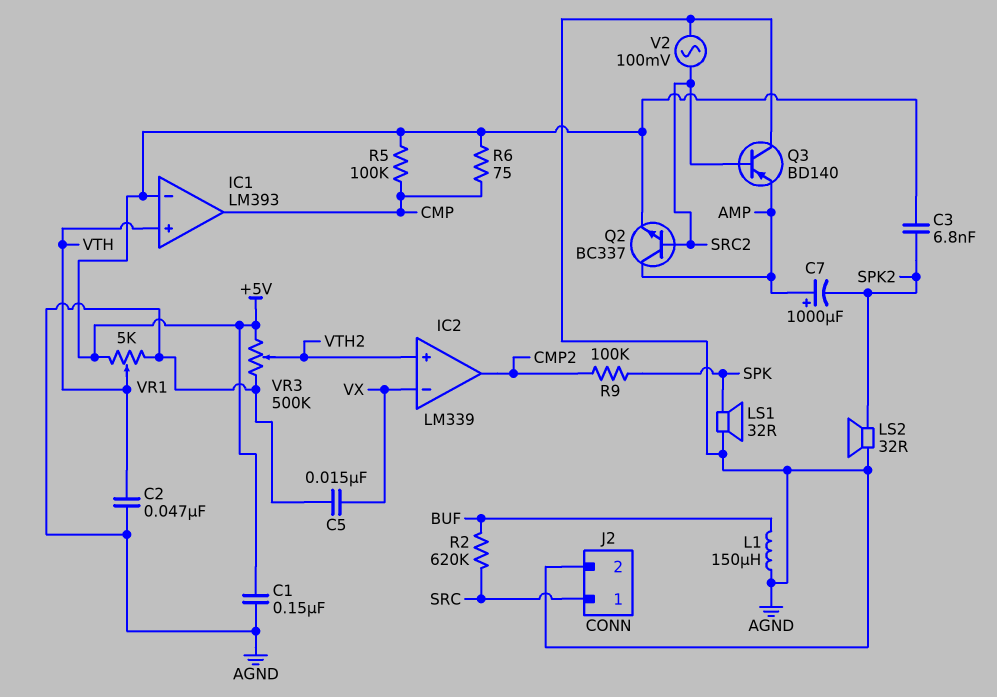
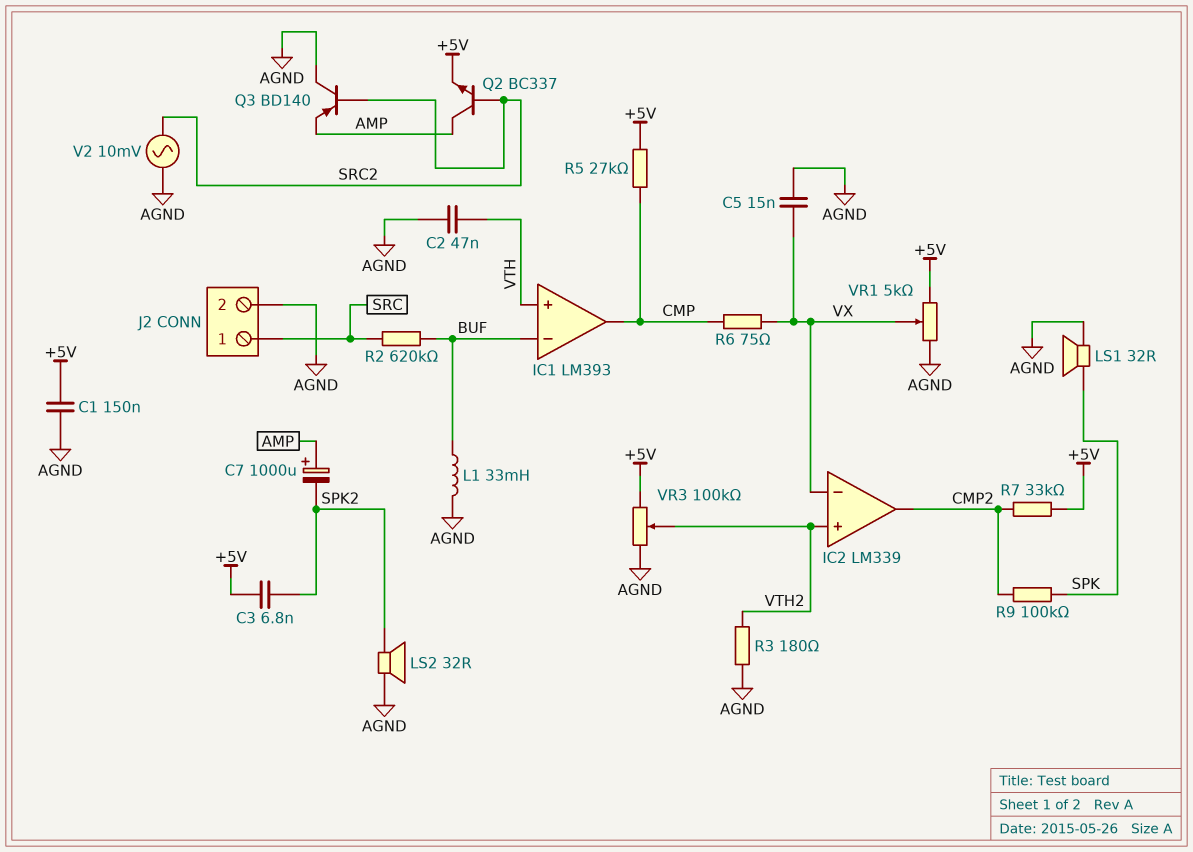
IC1 pin in-: +5V -> BUF
L1: 150uH (AGND, BUF) -> 33mH (AGND, BUF)
R3: none -> 180 (AGND, VTH2)
R5: 100k (+5V, CMP) -> 27k (+5V, CMP)
R6: 75 (+5V, CMP) -> 75 (CMP, VX)
R7: none -> 33k (+5V, CMP2)
V2: AC 100mV (AGND, SRC2) -> AC 10mV (AGND, SRC2)
VR1: 5k (+5V, AGND, wiper VTH) -> 5k (+5V, AGND, wiper VX)
VR3: 500k (+5V, AGND, wiper VTH2) -> 100k (+5V, AGND, wiper VTH2)

